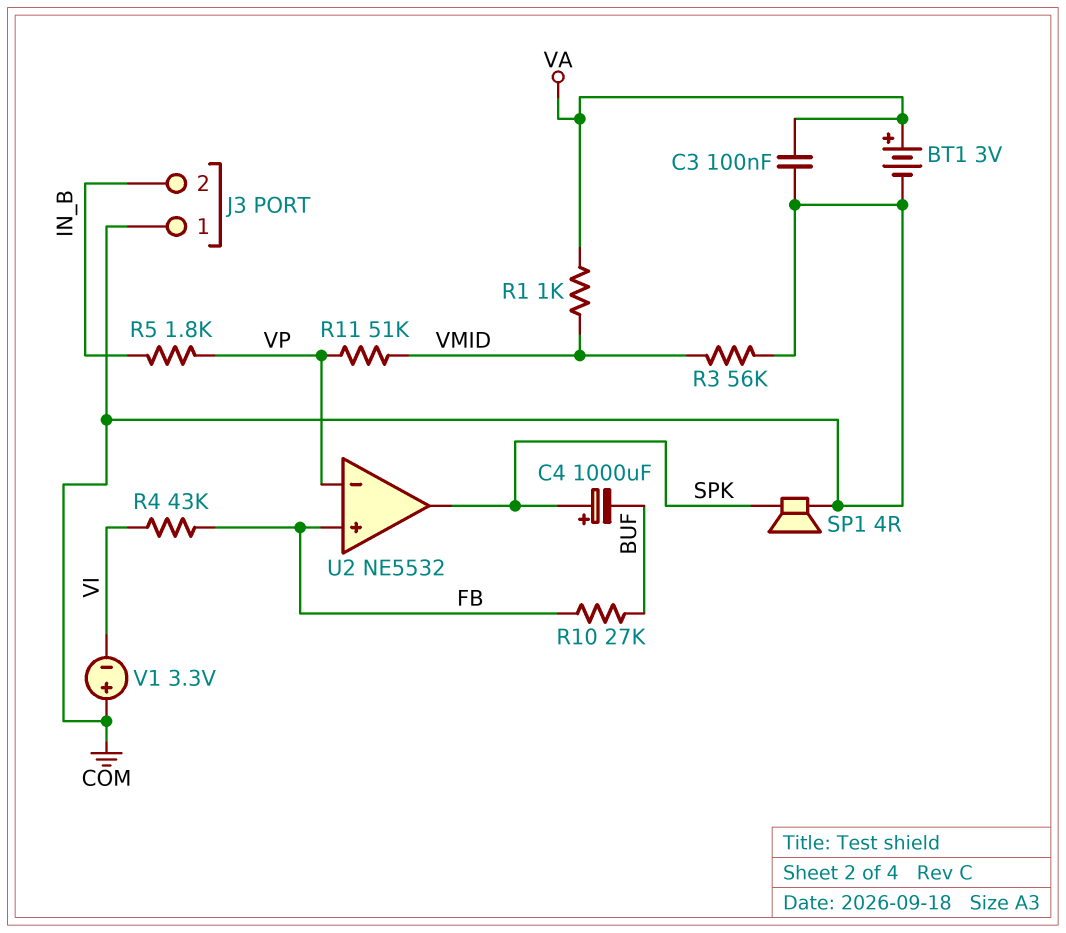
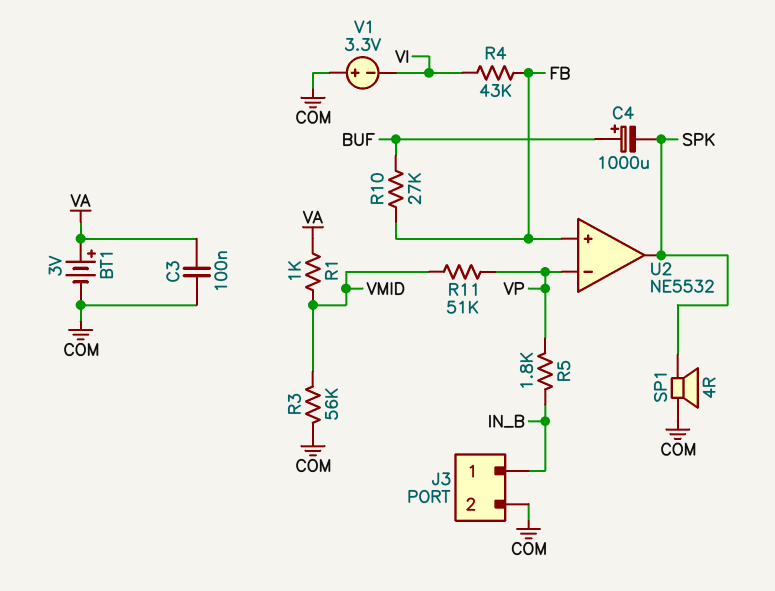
C4: 1000uF (plus SPK, minus BUF) -> 1000uF (plus BUF, minus SPK)
J3 pin 1: COM -> IN_B
J3 pin 2: IN_B -> COM

